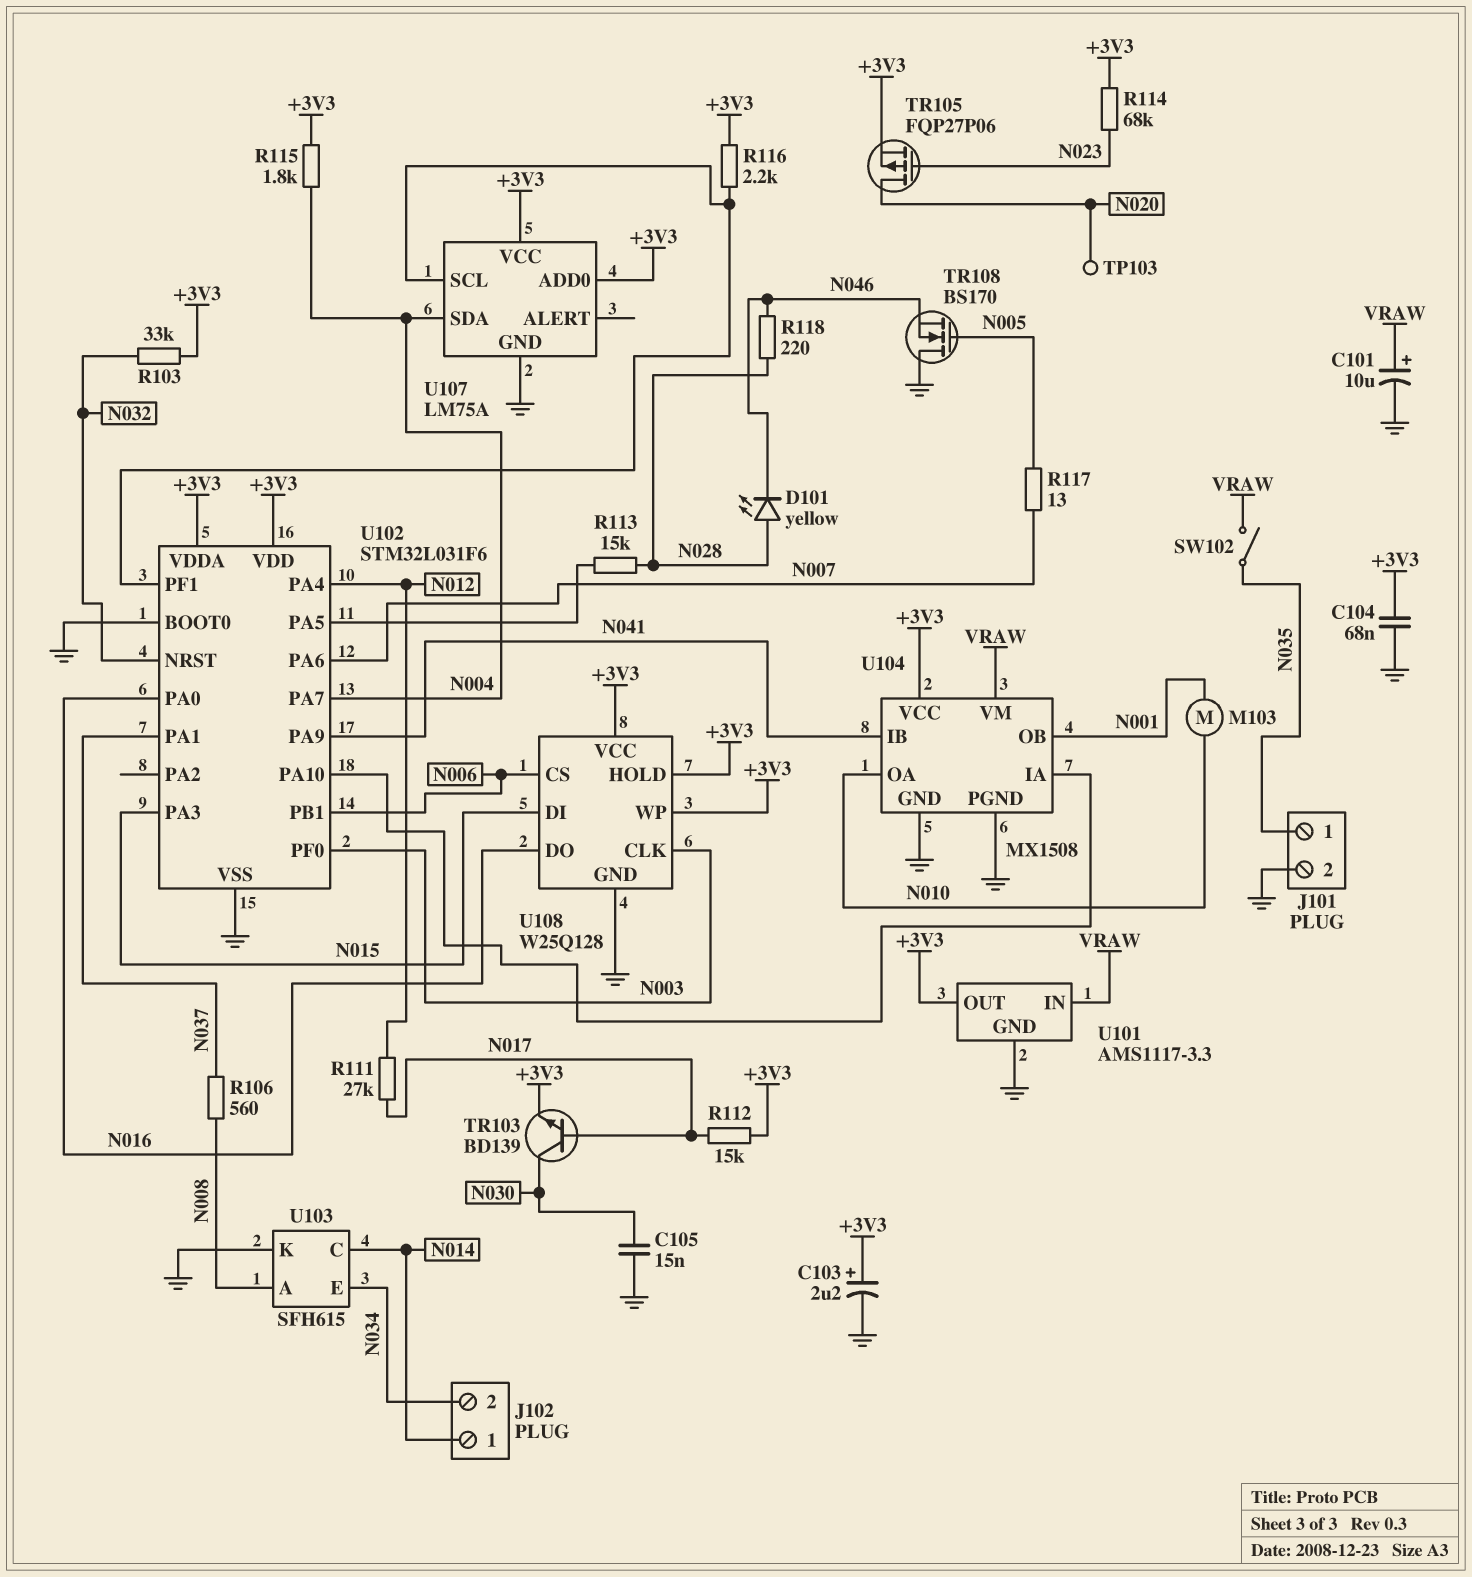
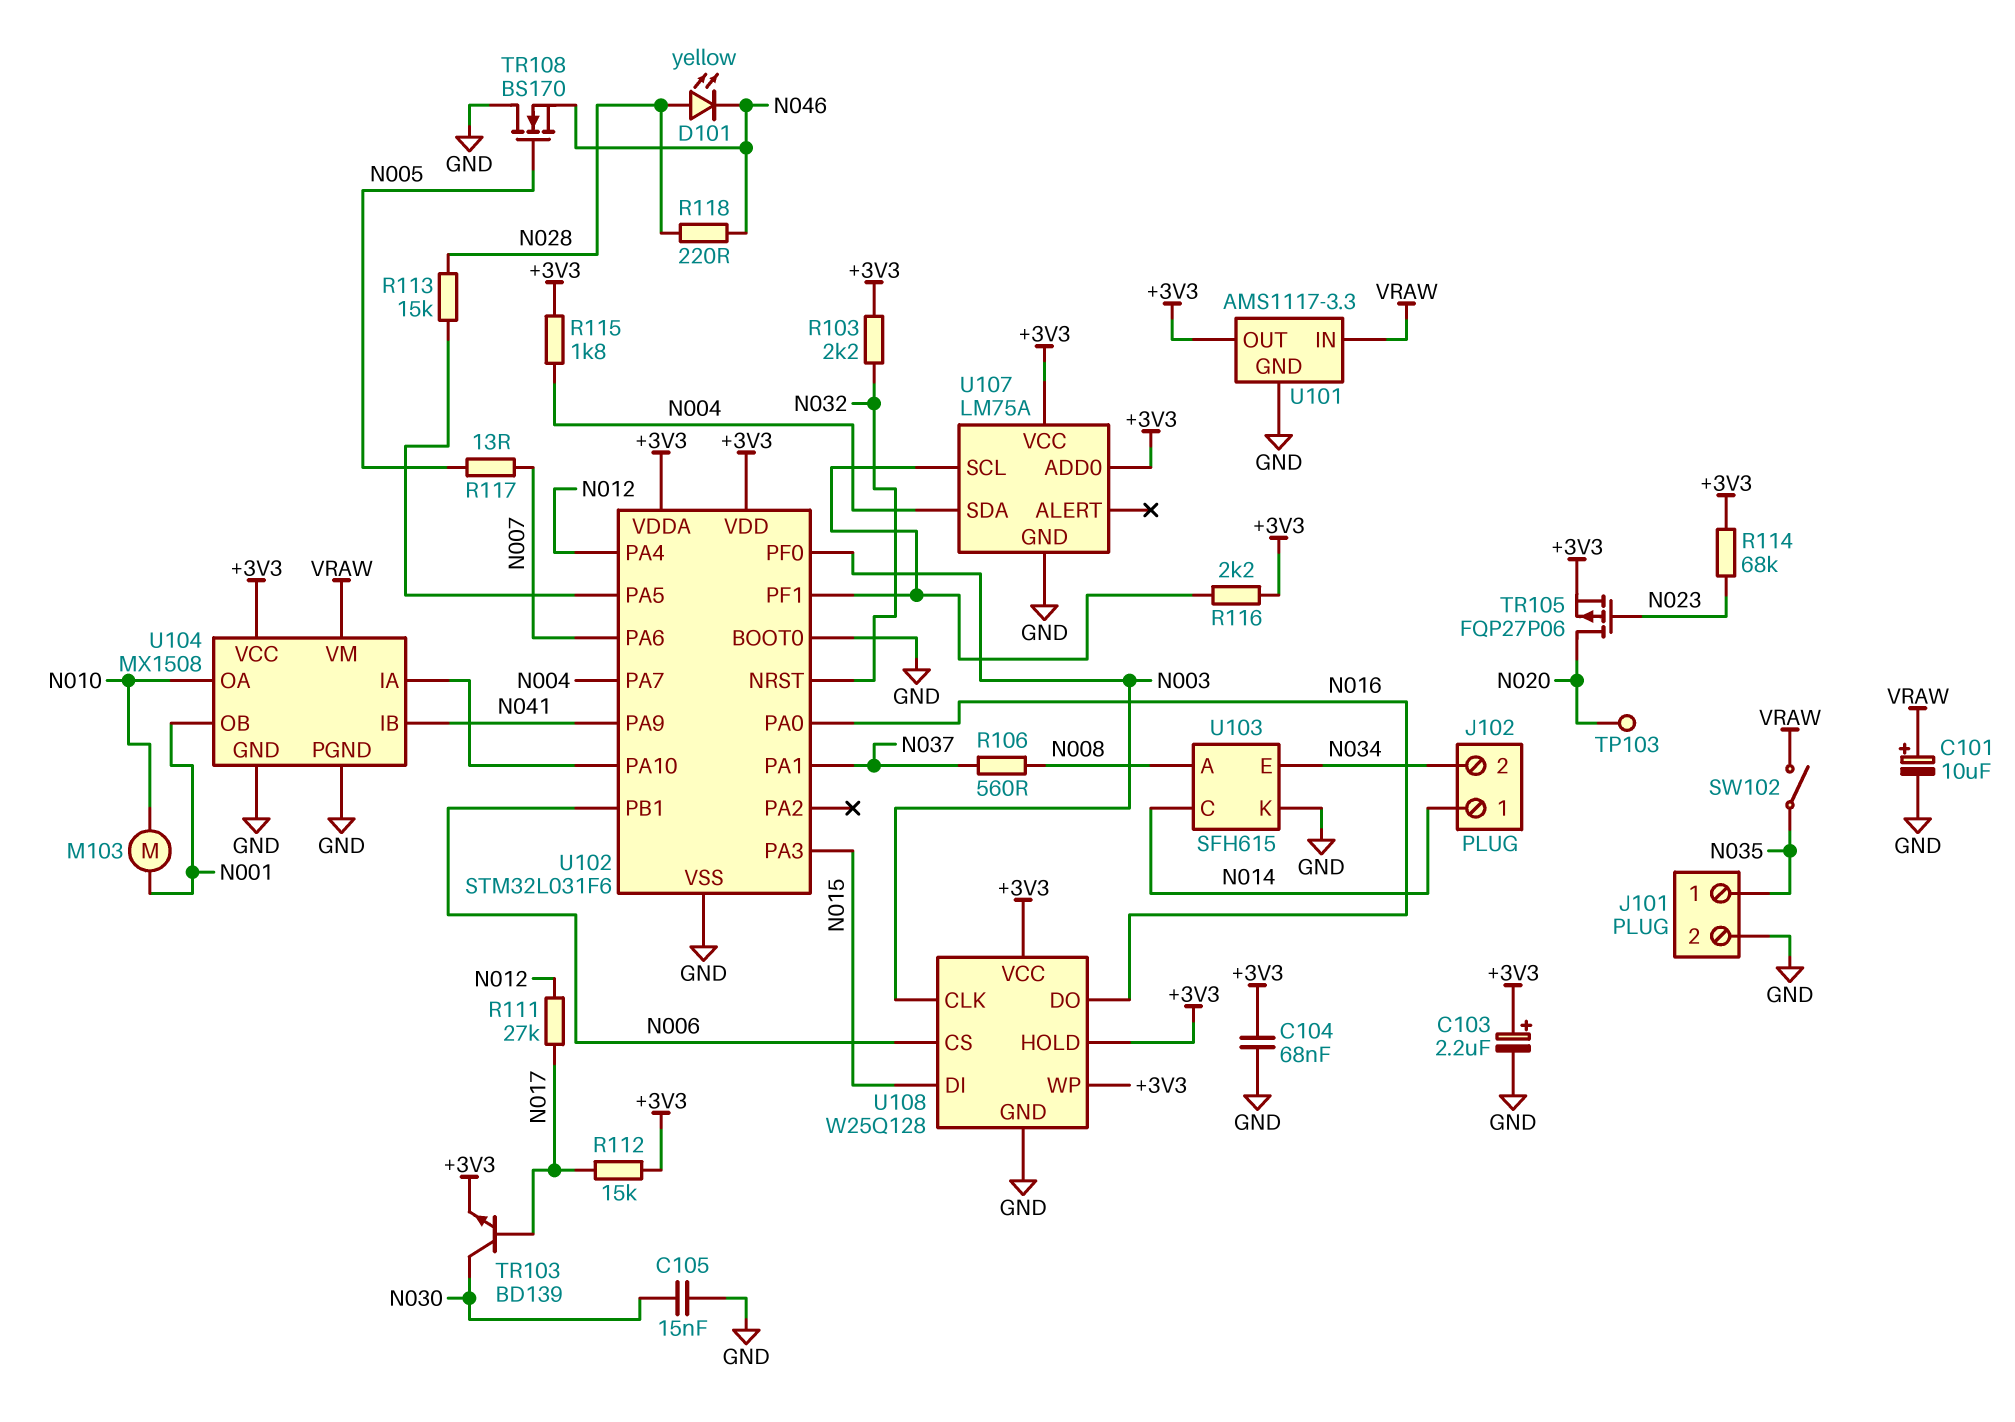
R103: 33k (+3V3, N032) -> 2.2k (+3V3, N032)

